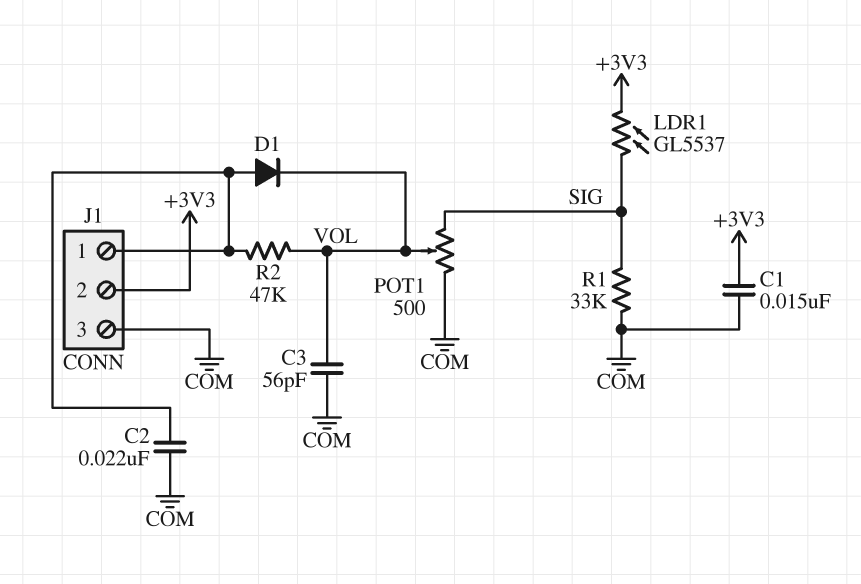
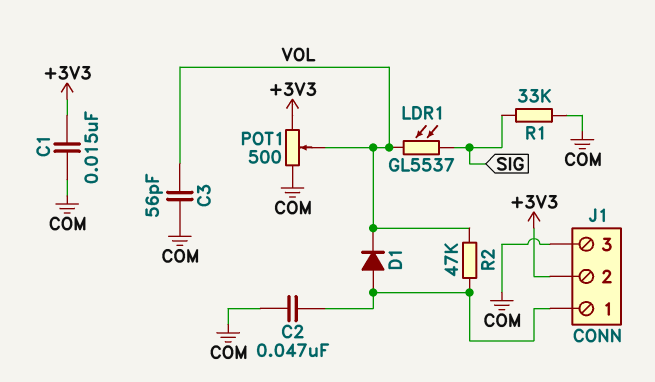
C2: 22nF (COM, J1/1) -> 47nF (COM, J1/1)
LDR1: GL5537 (+3V3, SIG) -> GL5537 (SIG, VOL)
POT1: 500 (COM, SIG, wiper VOL) -> 500 (+3V3, COM, wiper VOL)

